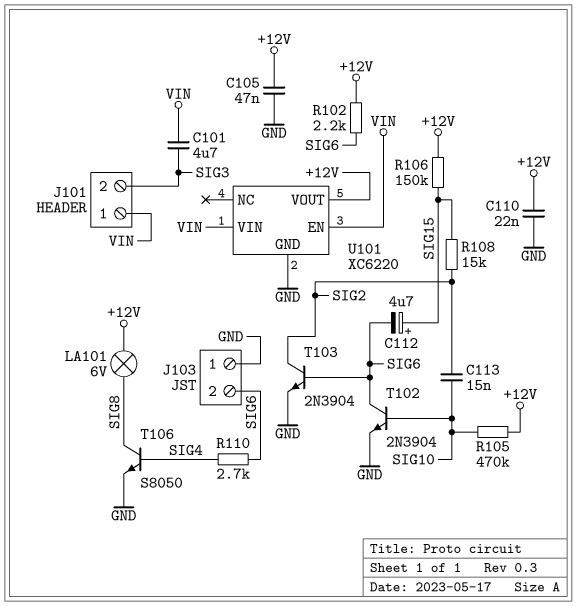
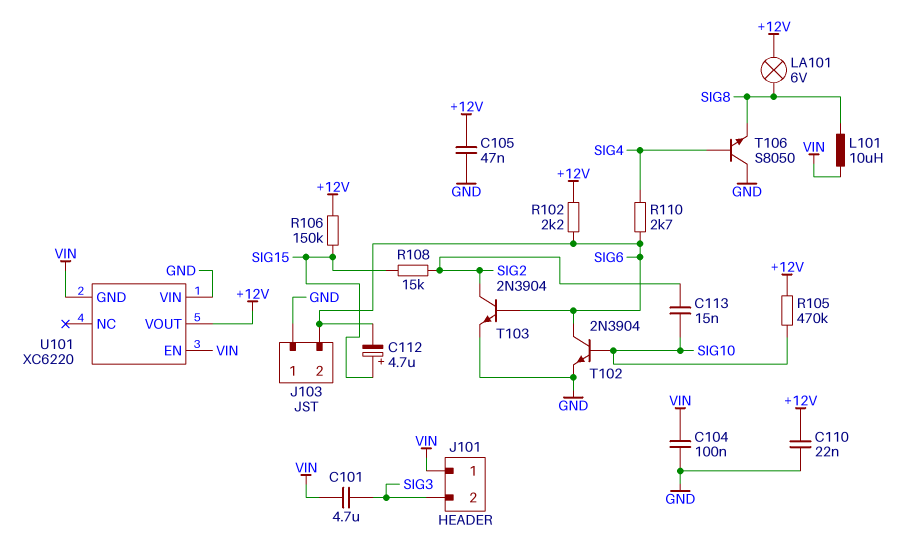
C104: none -> 100nF (GND, VIN)
L101: none -> 10uH (SIG8, VIN)
T106: NPN S8050 (B SIG4, C SIG8, E GND) -> NPN S8050 (B SIG4, C GND, E SIG8)
U101 pin GND: GND -> VIN
U101 pin VIN: VIN -> GND

